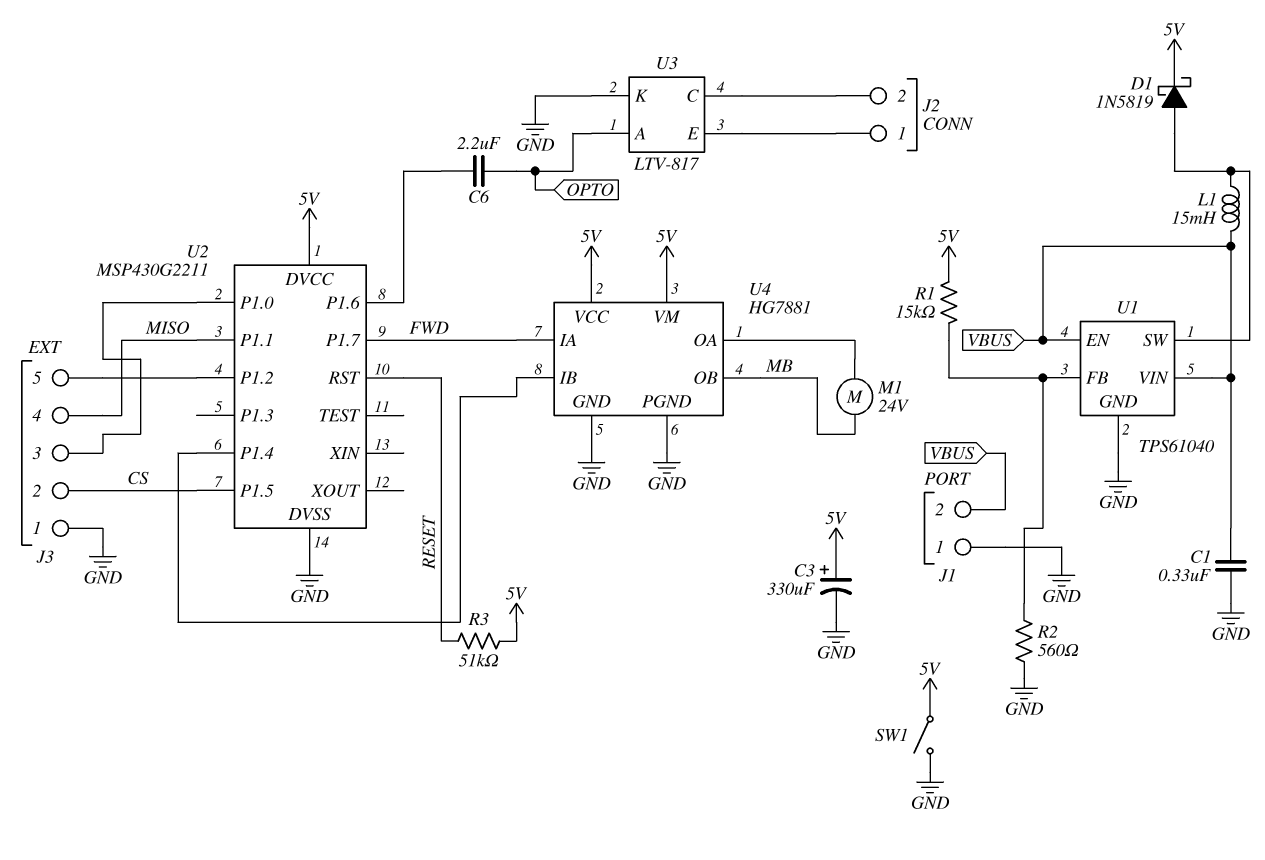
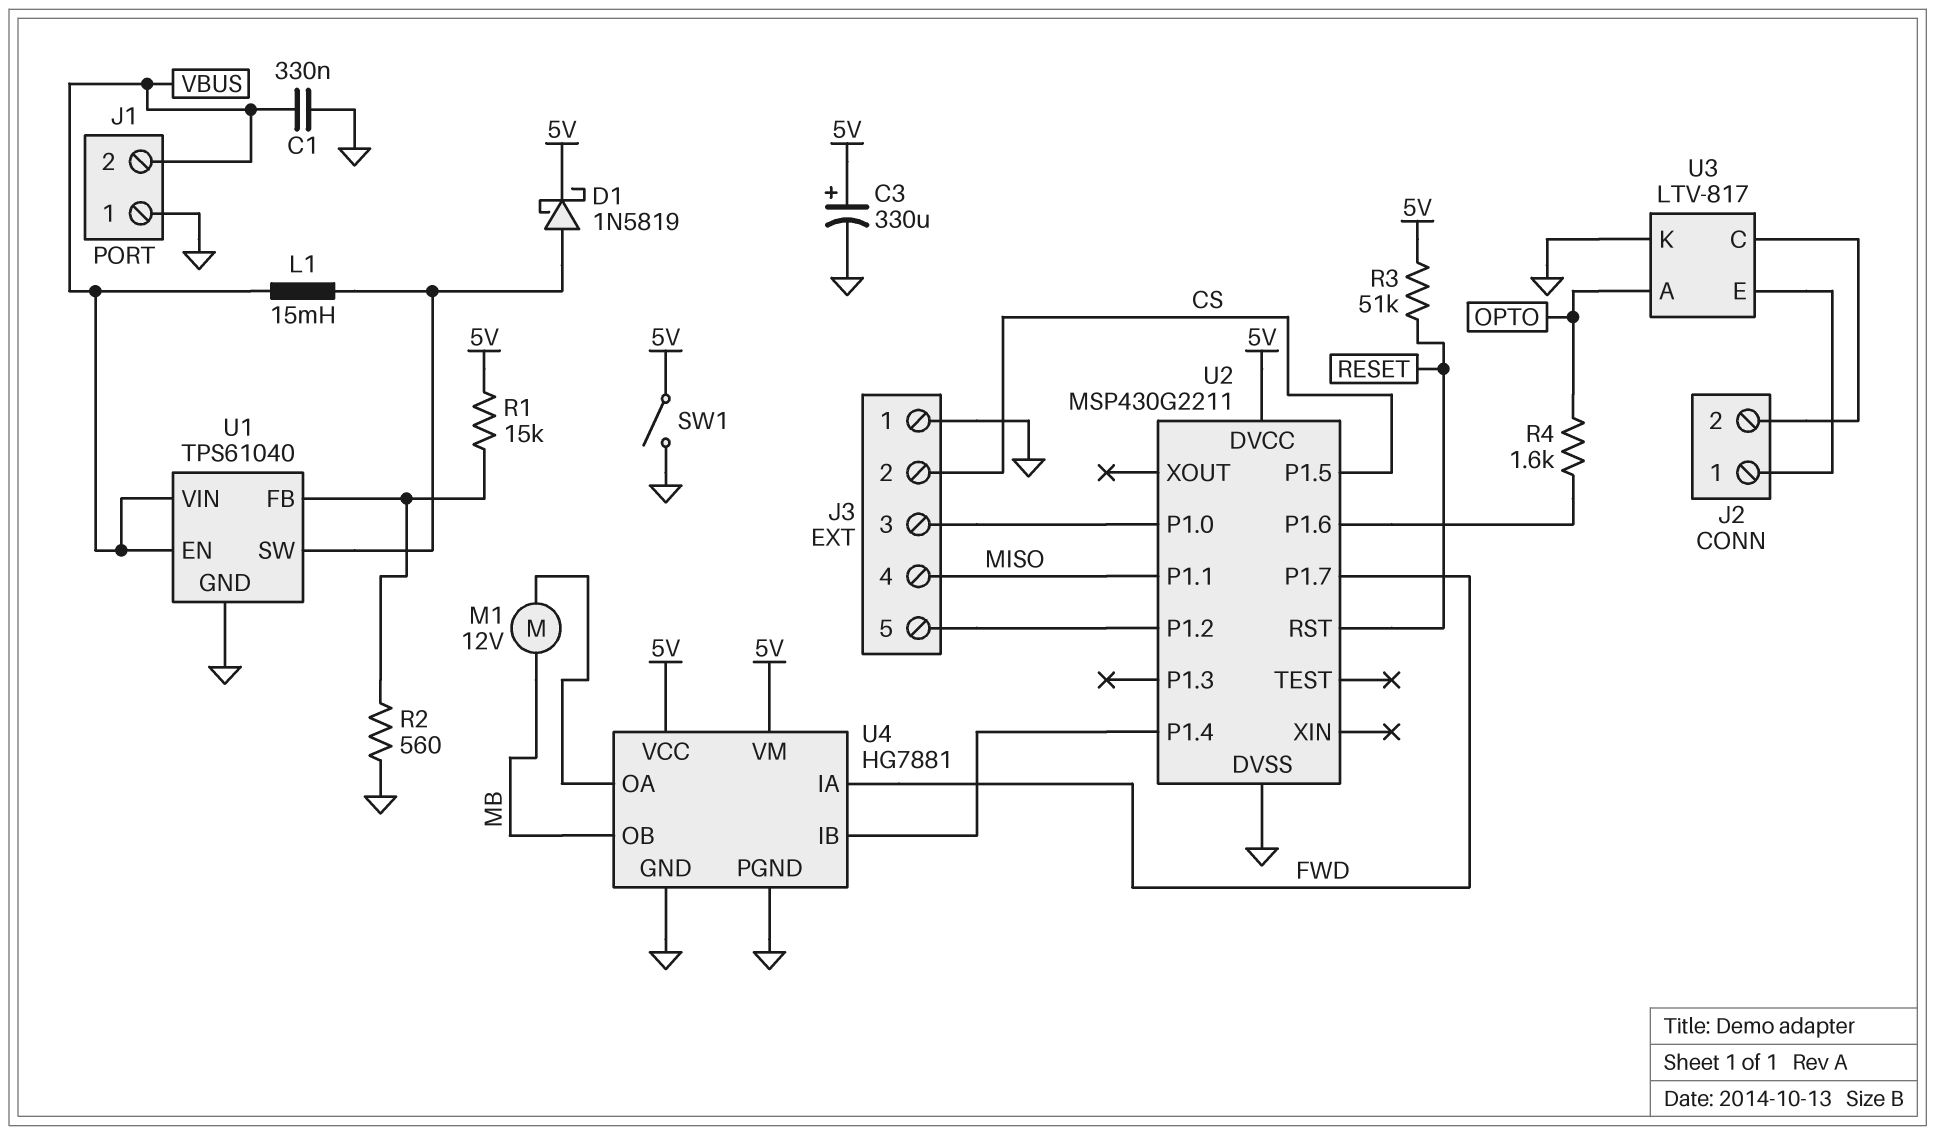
C6: 2.2uF (OPTO, U2/P1.6) -> none
M1: motor 24V (MB, U4/OA) -> motor 12V (MB, U4/OA)
R4: none -> 1.6k (OPTO, U2/P1.6)

